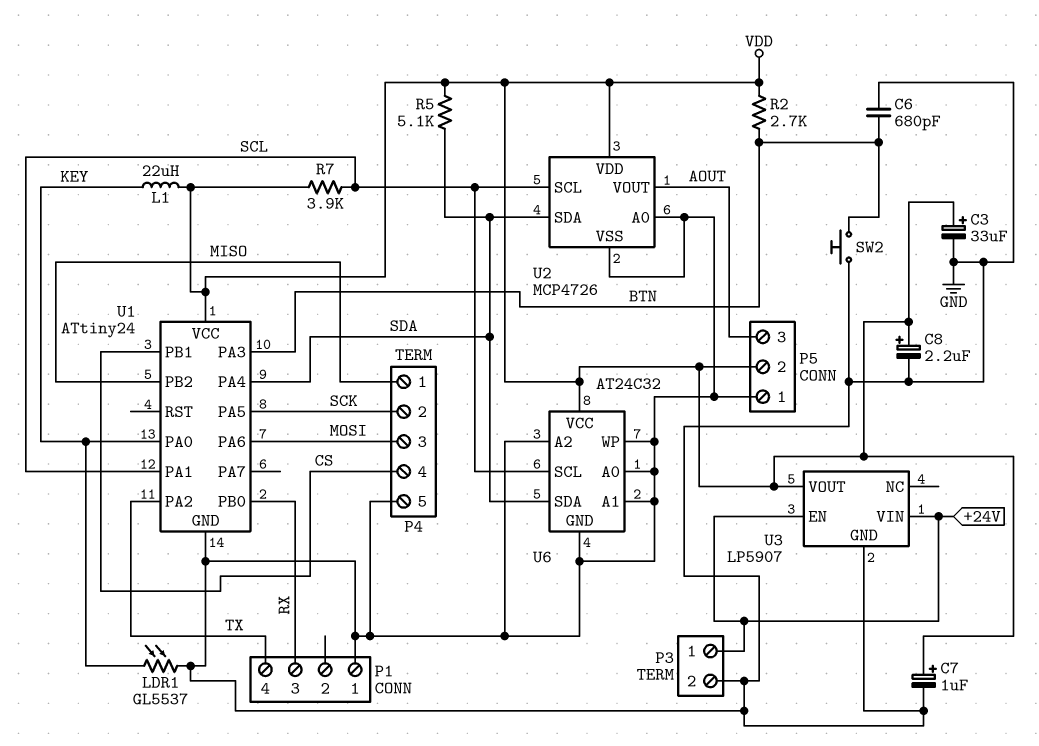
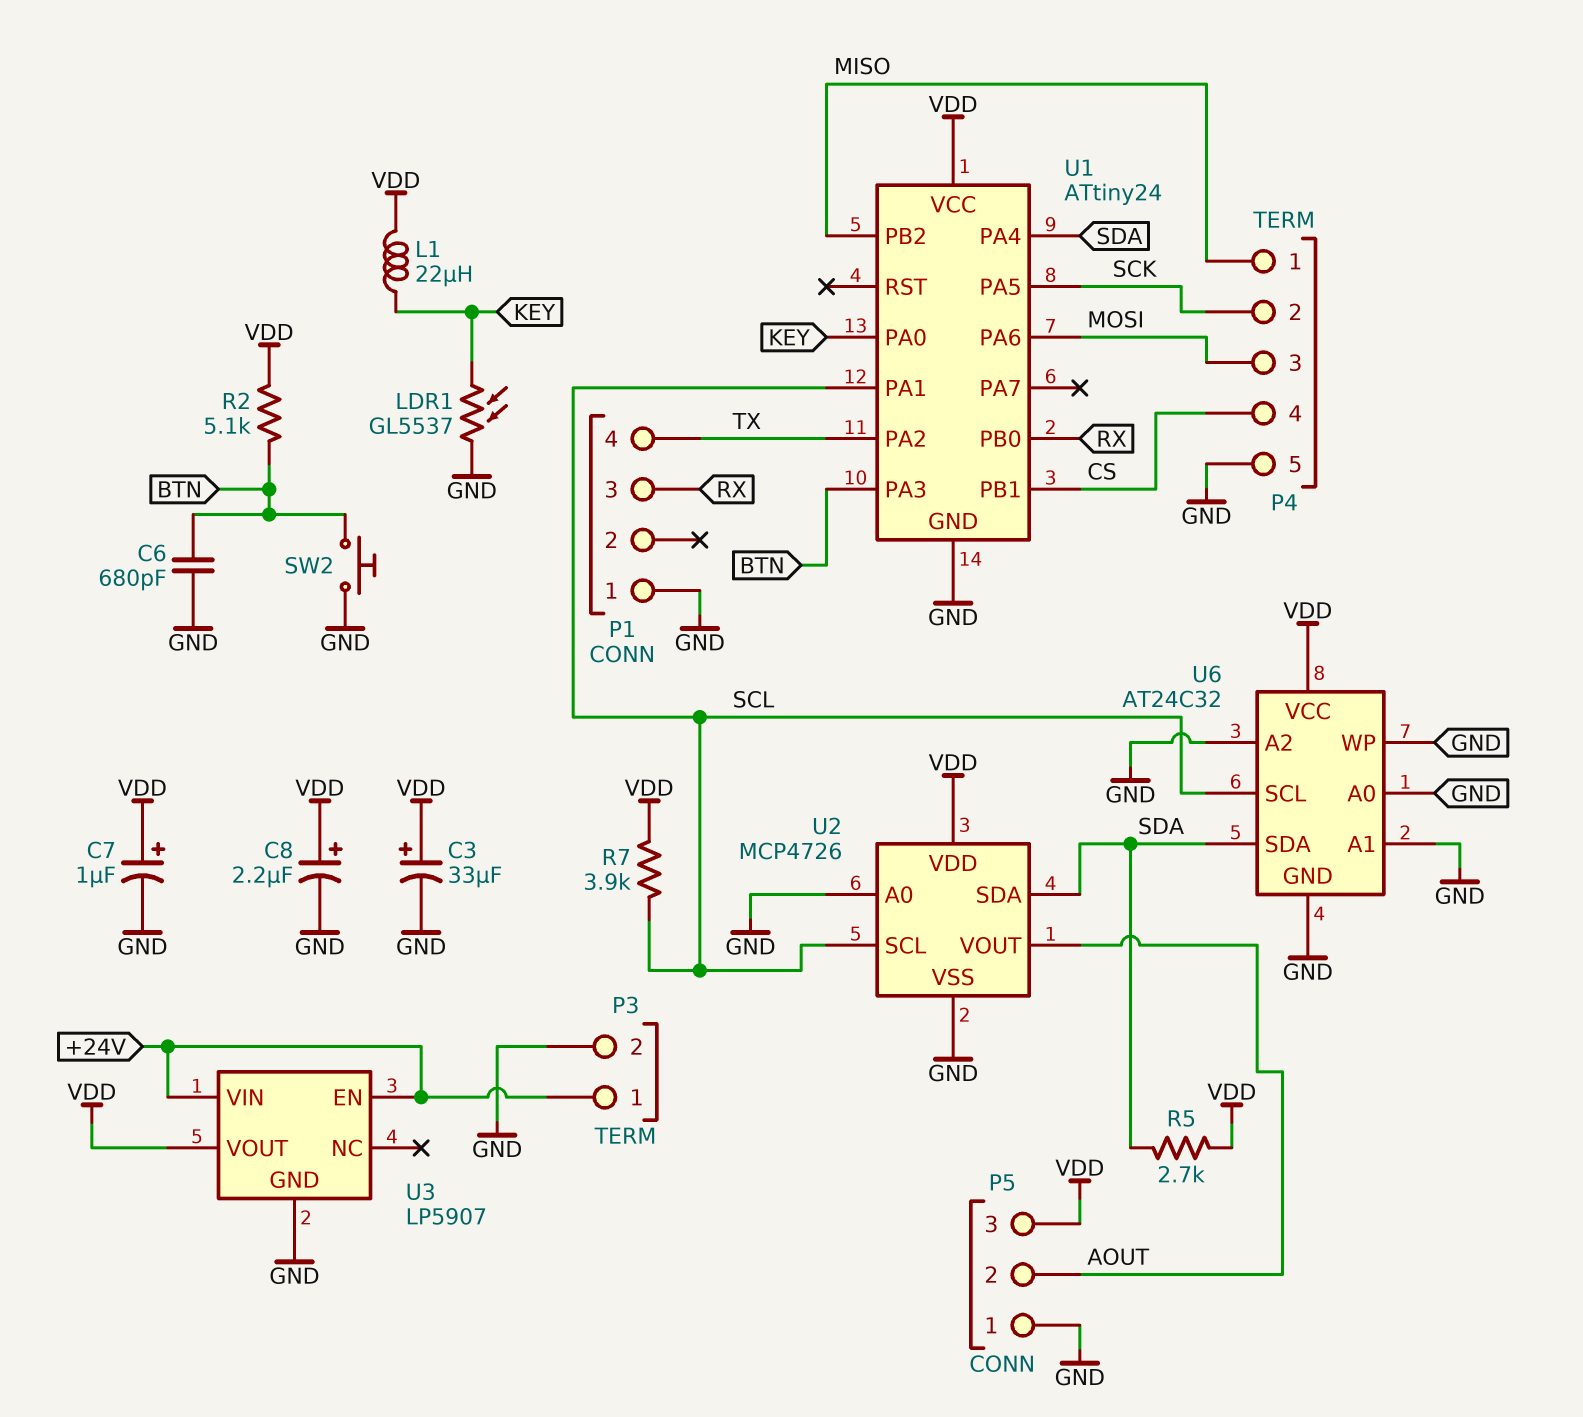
P5 pin 2: VDD -> AOUT
P5 pin 3: AOUT -> VDD
R2: 2.7k (BTN, VDD) -> 5.1k (BTN, VDD)
R5: 5.1k (SDA, VDD) -> 2.7k (SDA, VDD)

